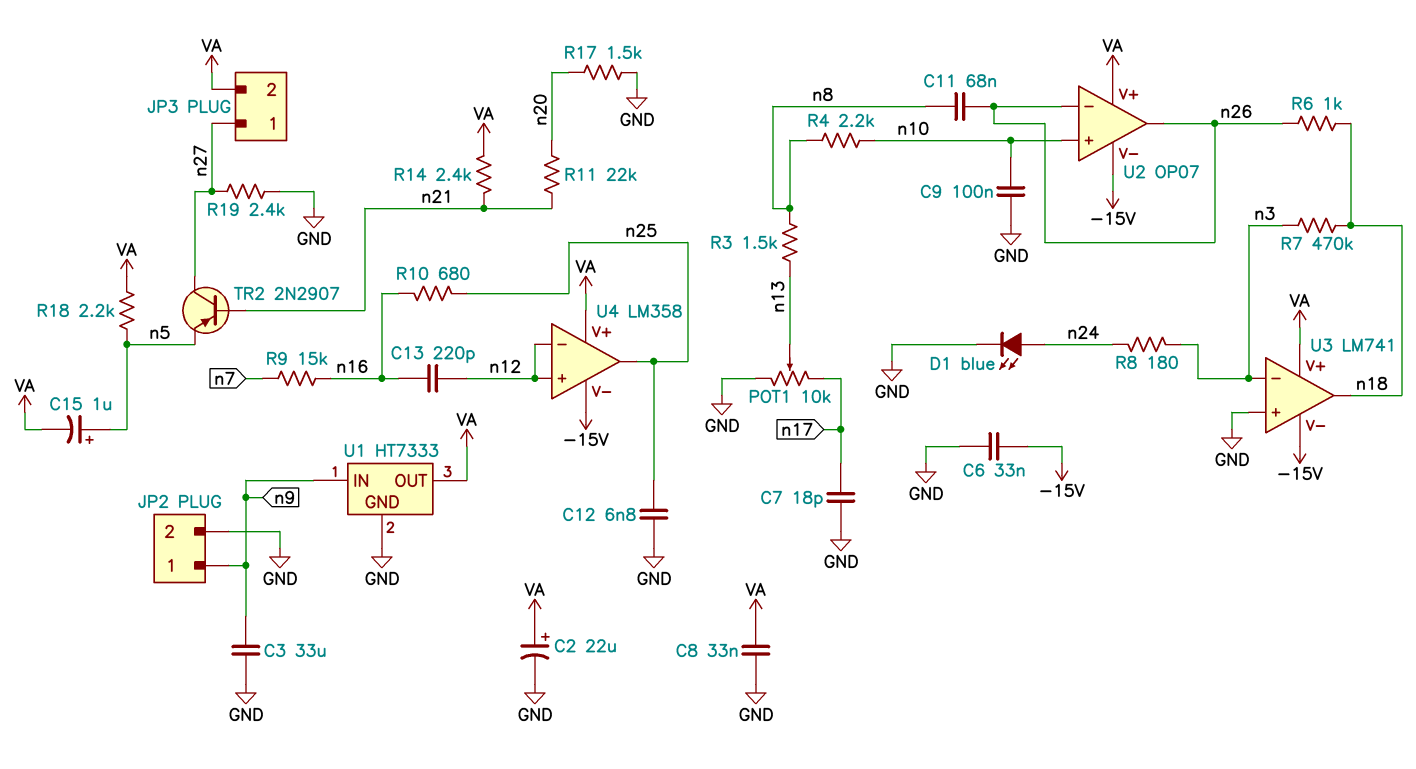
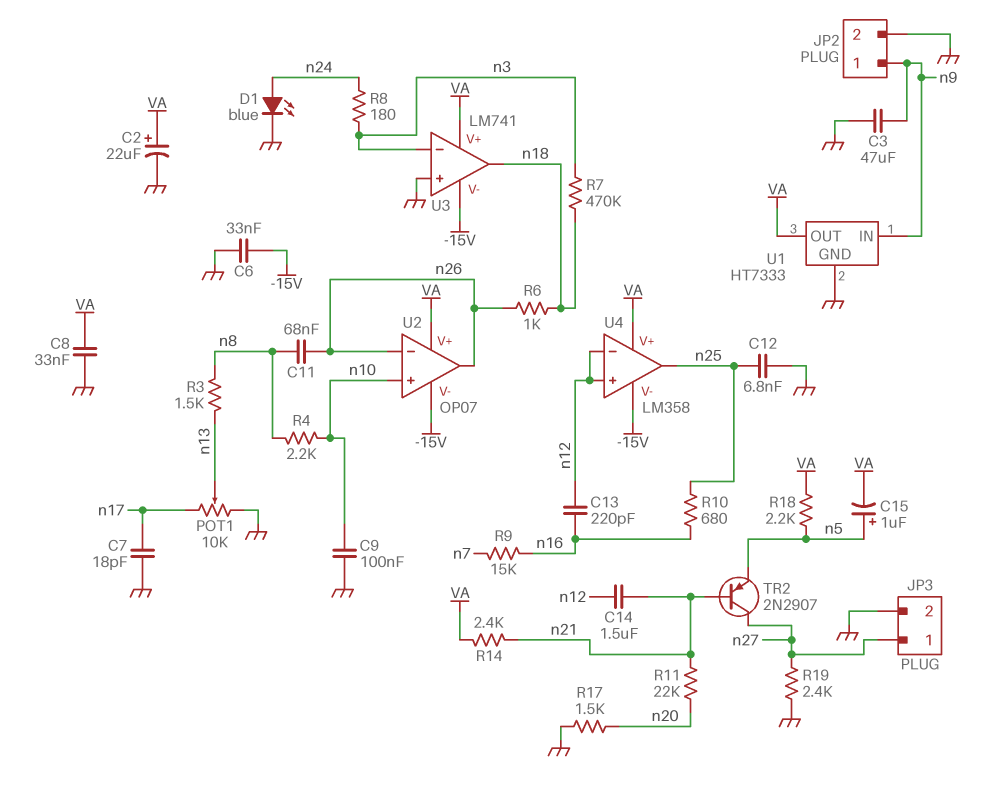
C3: 33uF (GND, n9) -> 47uF (GND, n9)
C14: none -> 1.5uF (n12, n21)
JP3 pin 2: VA -> GND

